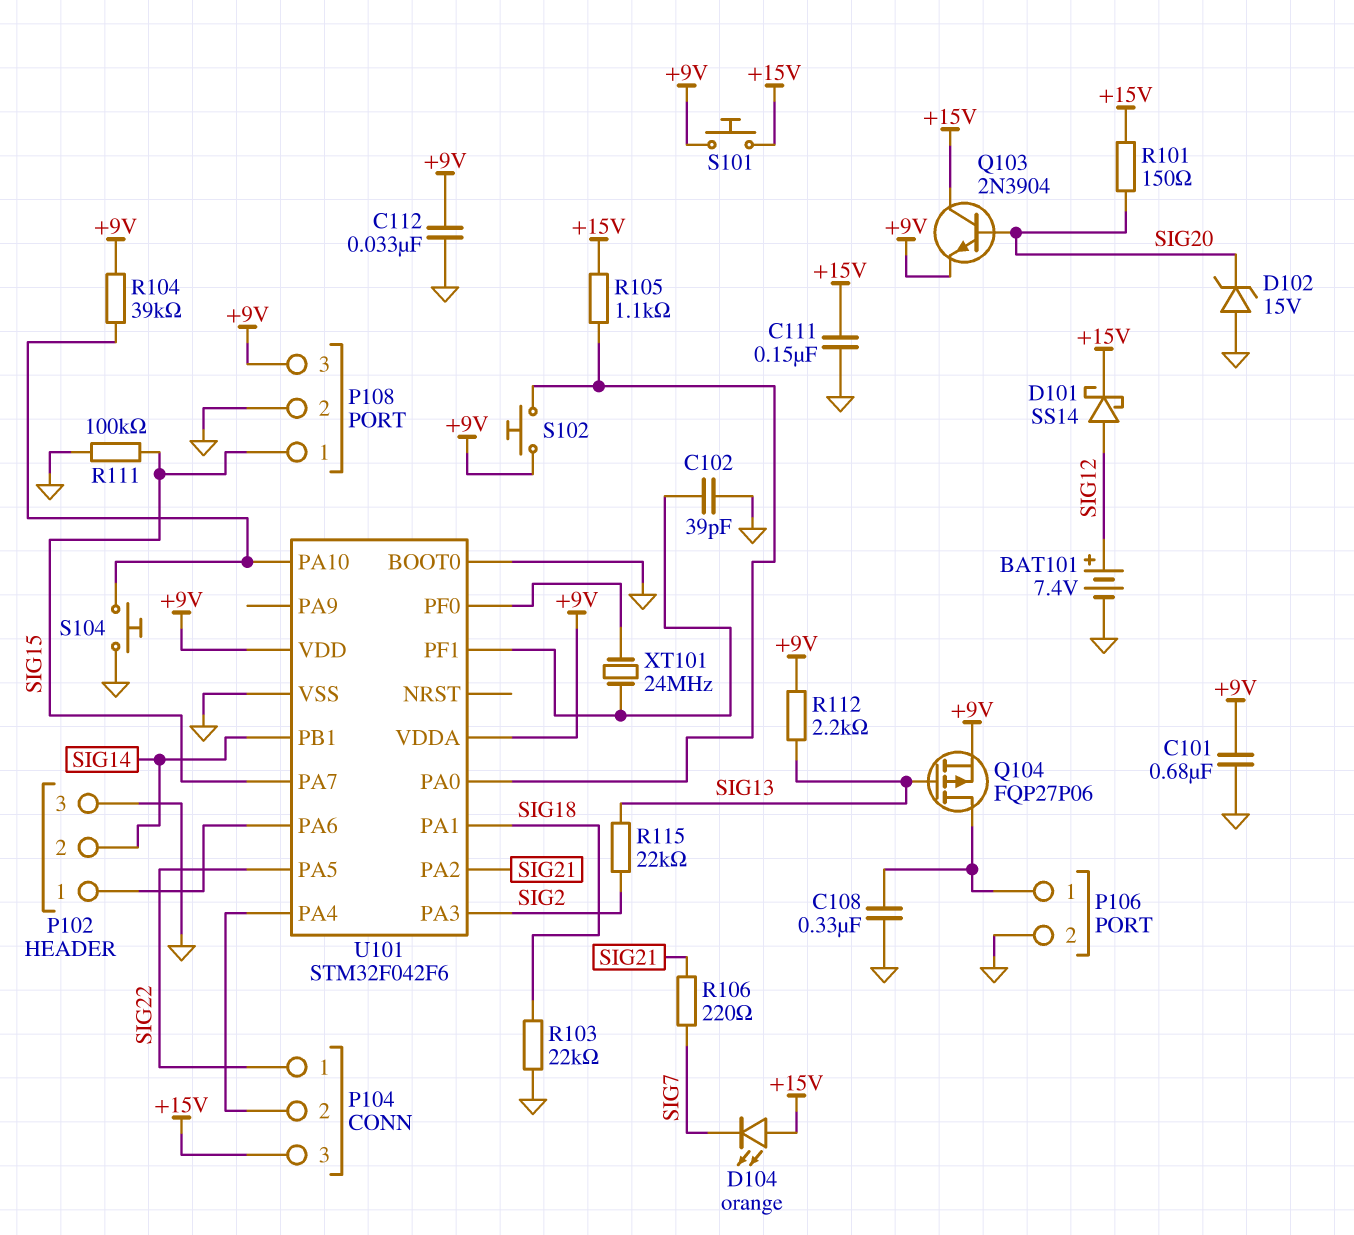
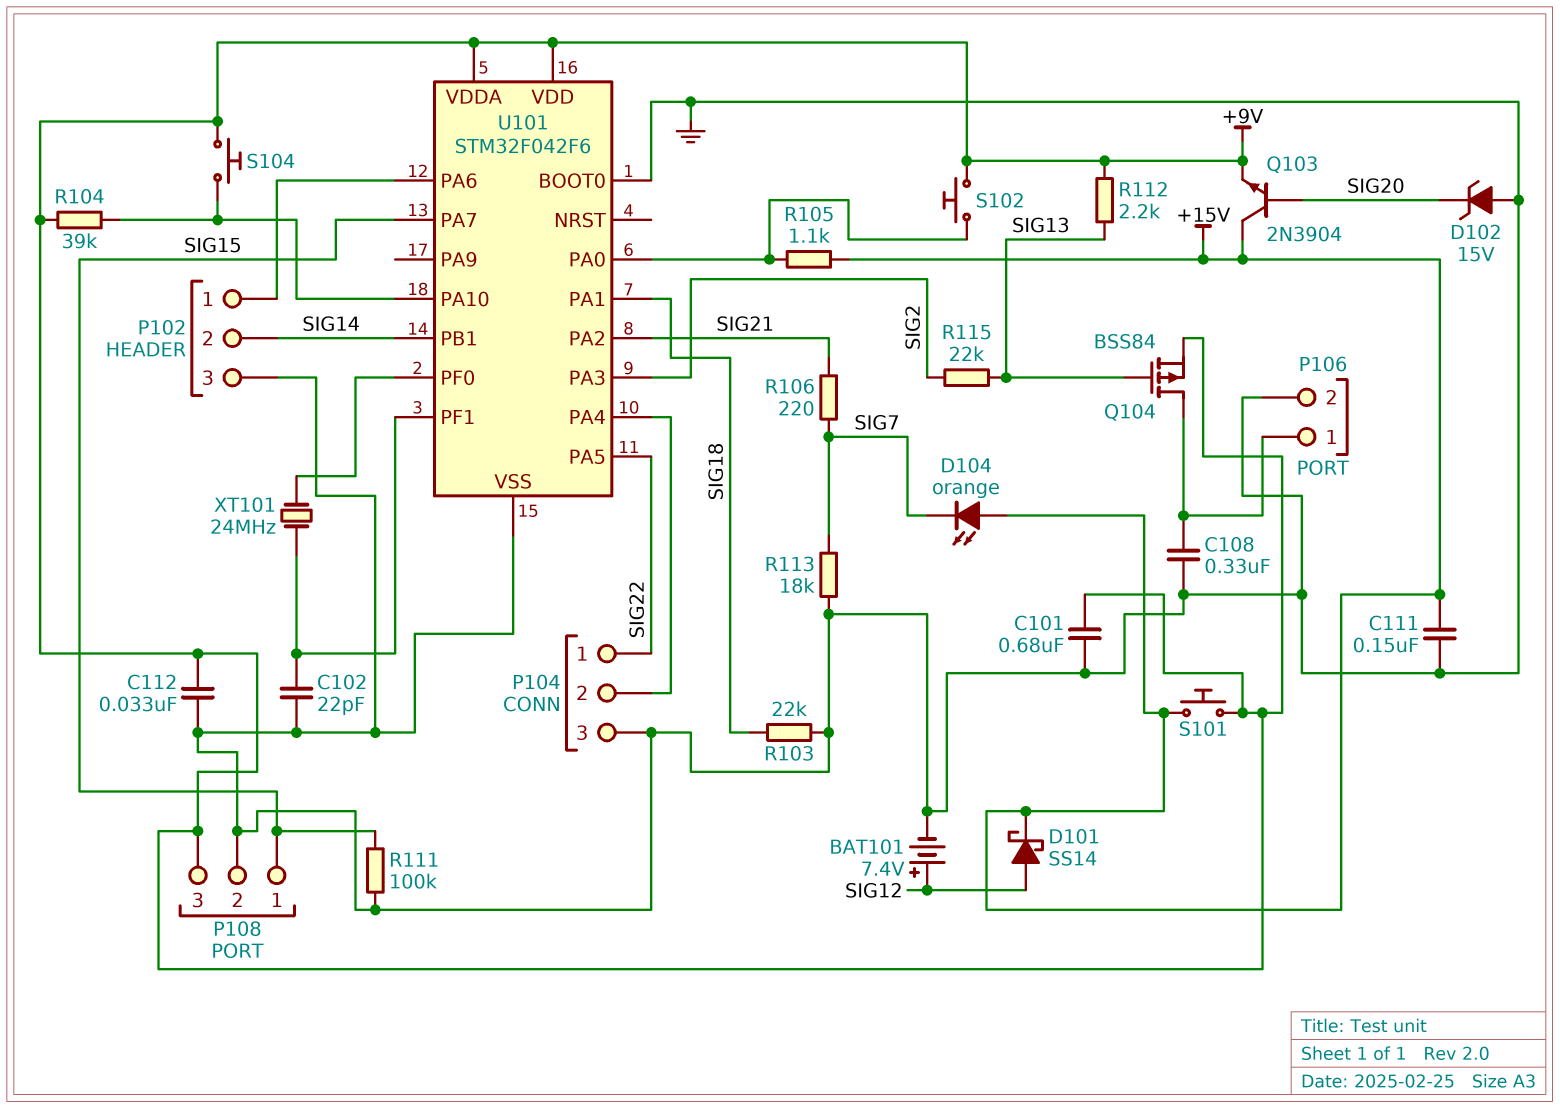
C102: 39pF (GND, U101/PF1) -> 22pF (GND, U101/PF1)
P104 pin 3: +15V -> GND
Q104: PMOS FQP27P06 (G SIG13, D P106/1, S +9V) -> PMOS BSS84 (G SIG13, D P106/1, S +9V)
R101: 150 (+15V, SIG20) -> none
R113: none -> 18k (GND, SIG7)
S104: button (GND, U101/PA10) -> button (+9V, U101/PA10)

